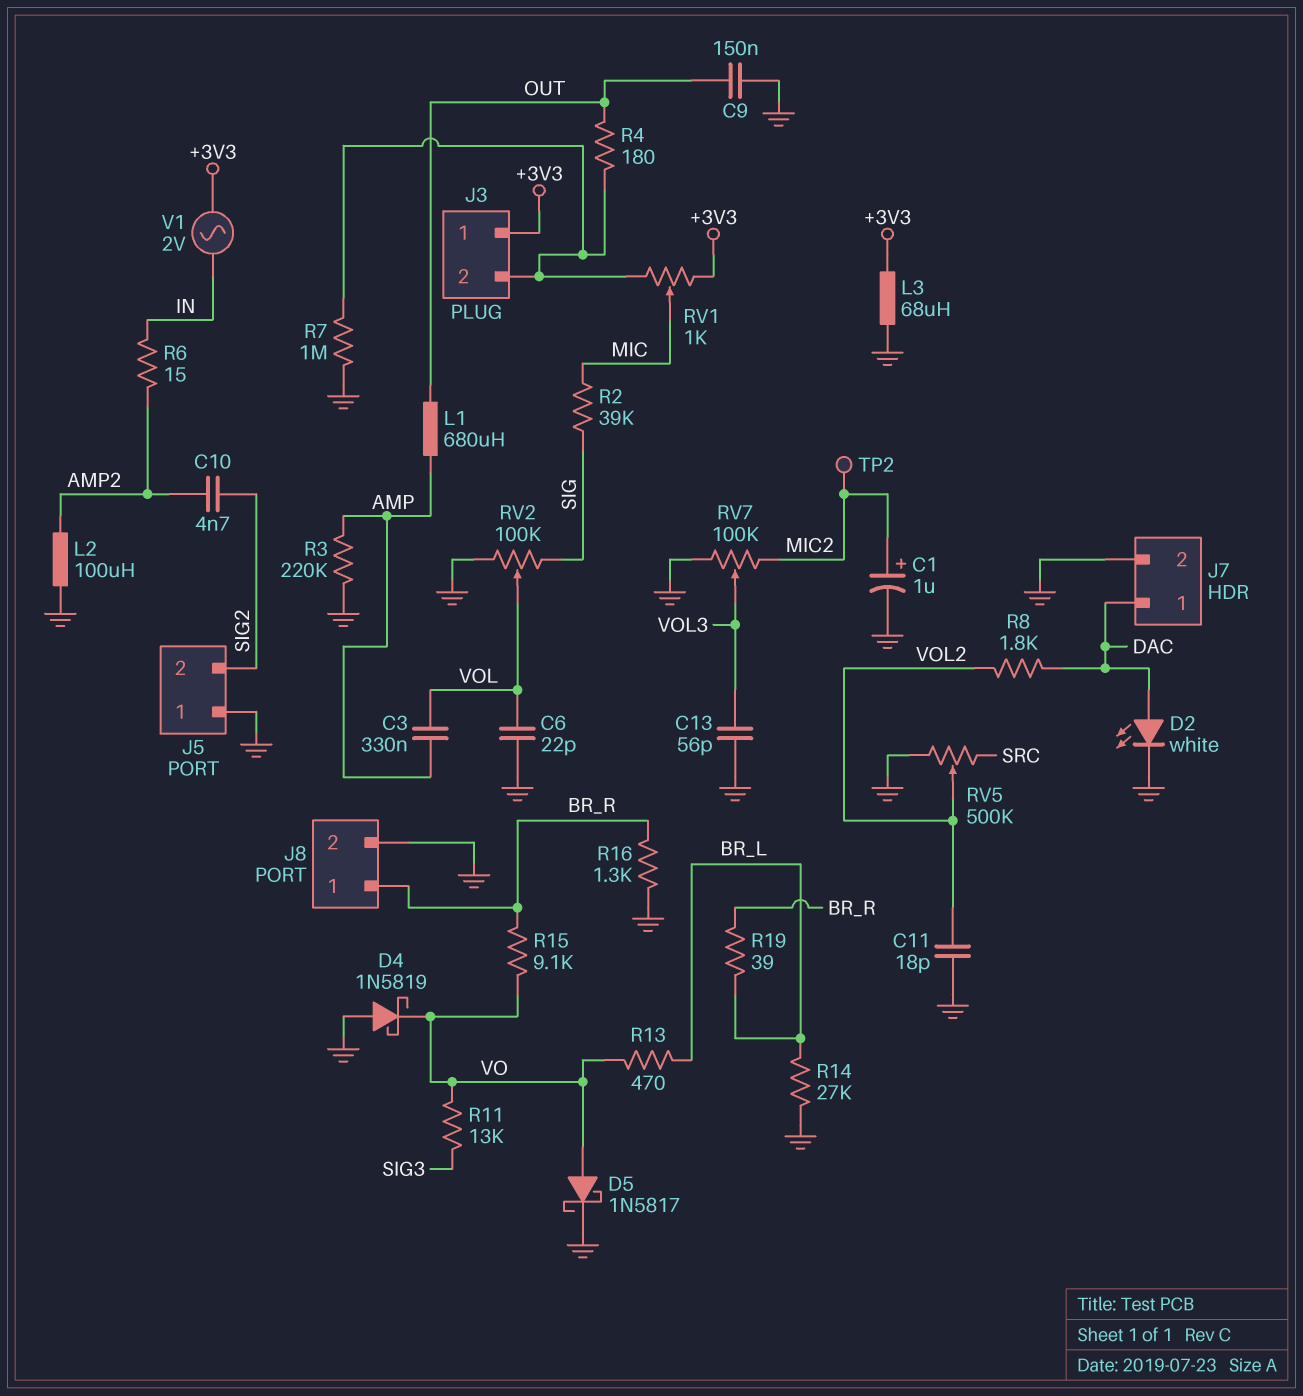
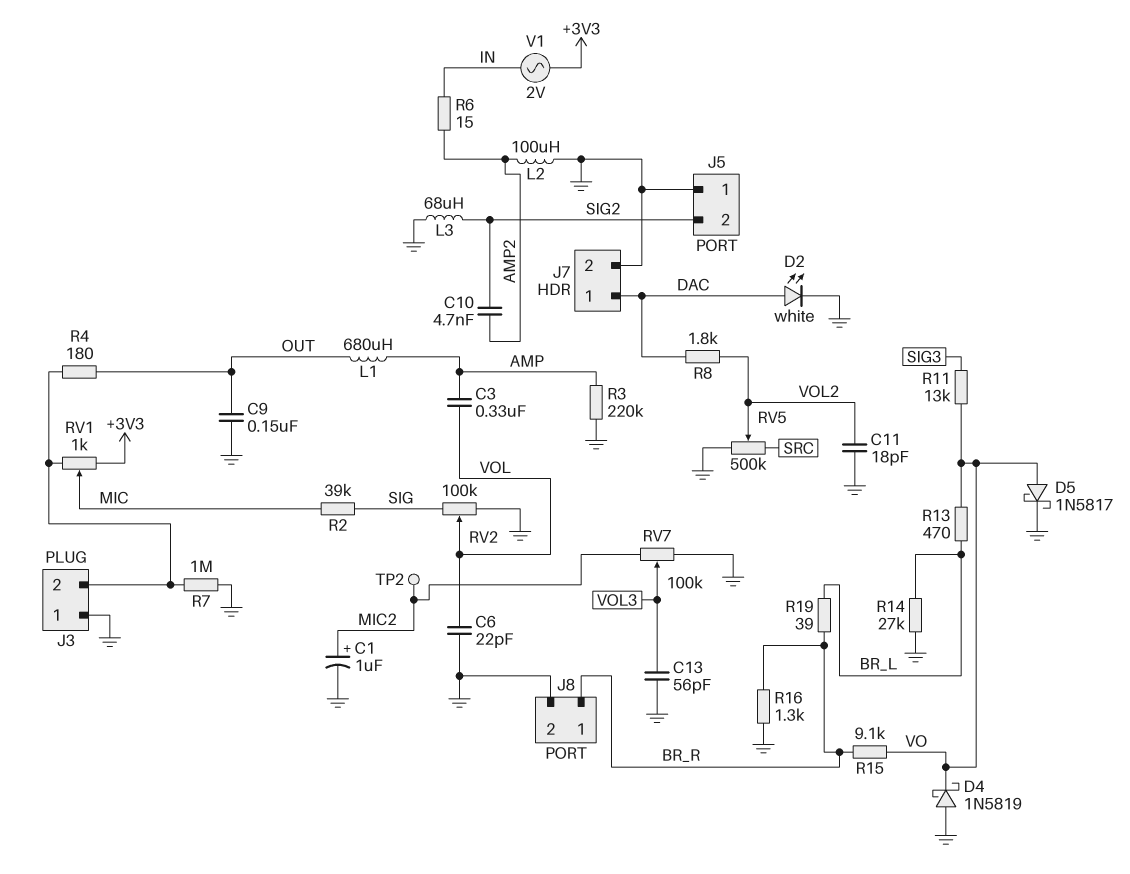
J3 pin 1: +3V3 -> GND
L3: 68uH (+3V3, GND) -> 68uH (GND, SIG2)

